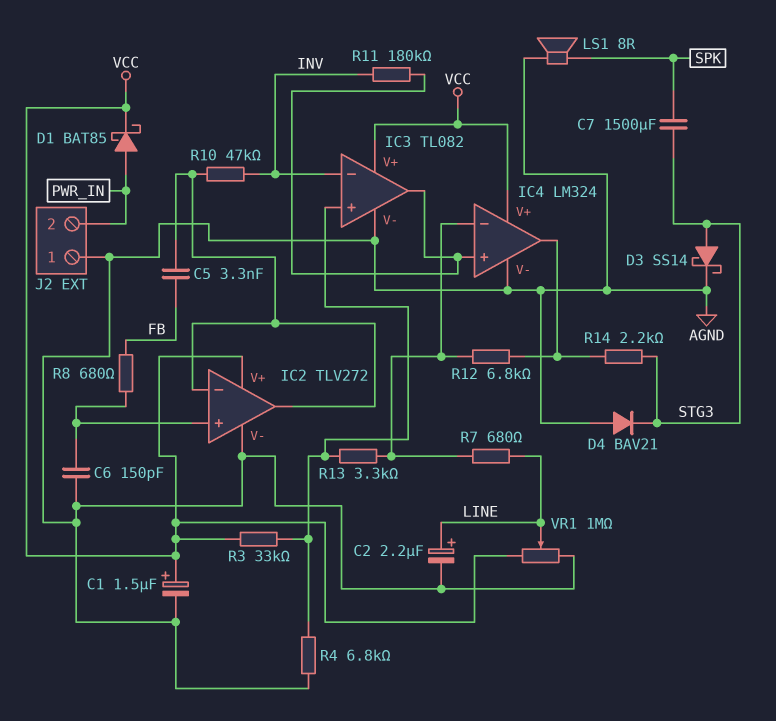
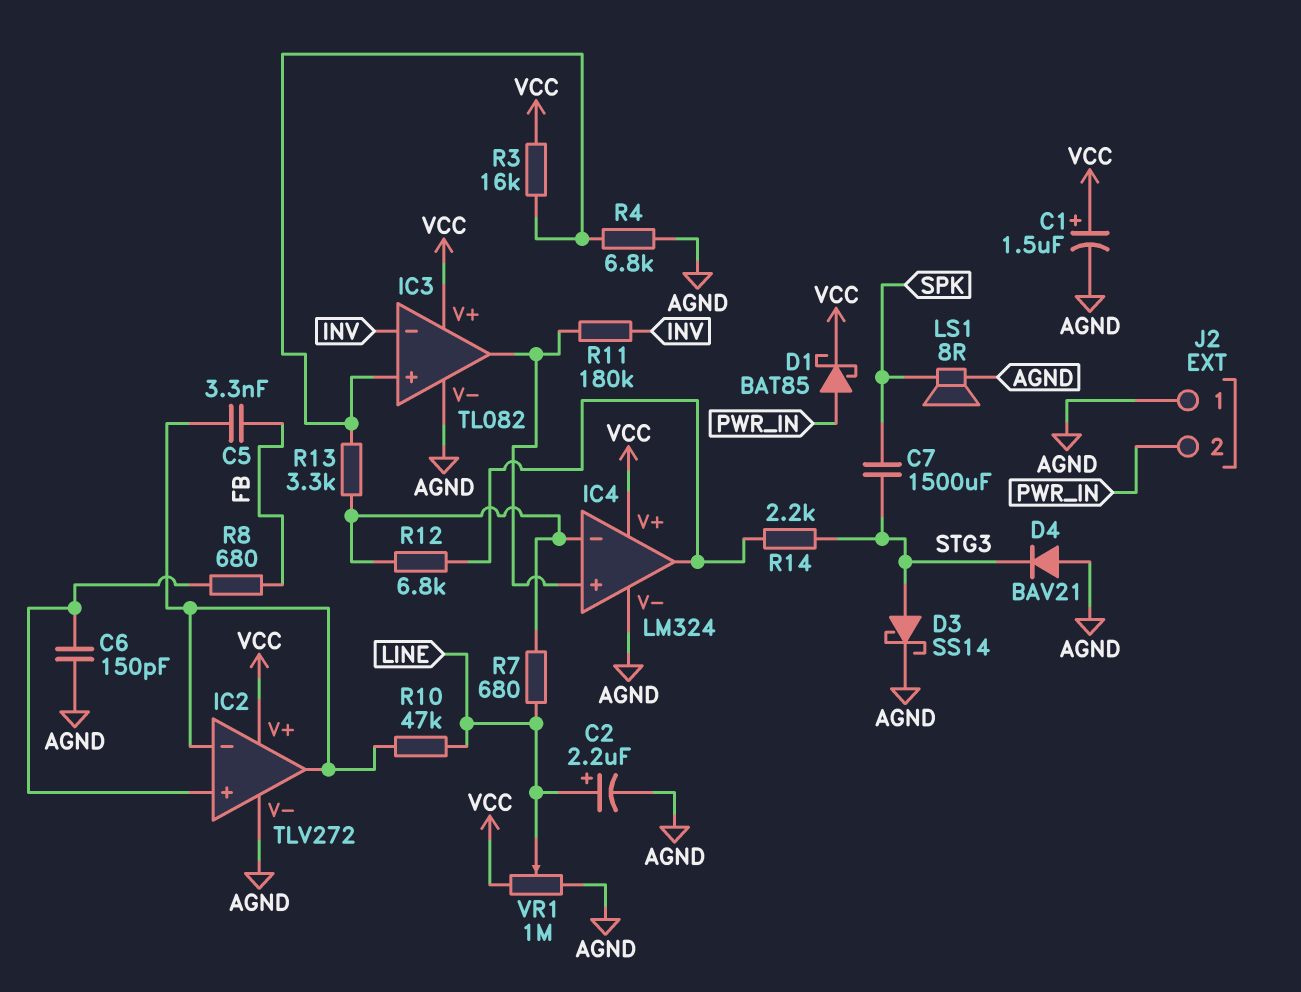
R3: 33k (IC3/in+, VCC) -> 16k (IC3/in+, VCC)
R10: 47k (IC2/in-, INV) -> 47k (IC2/in-, LINE)

